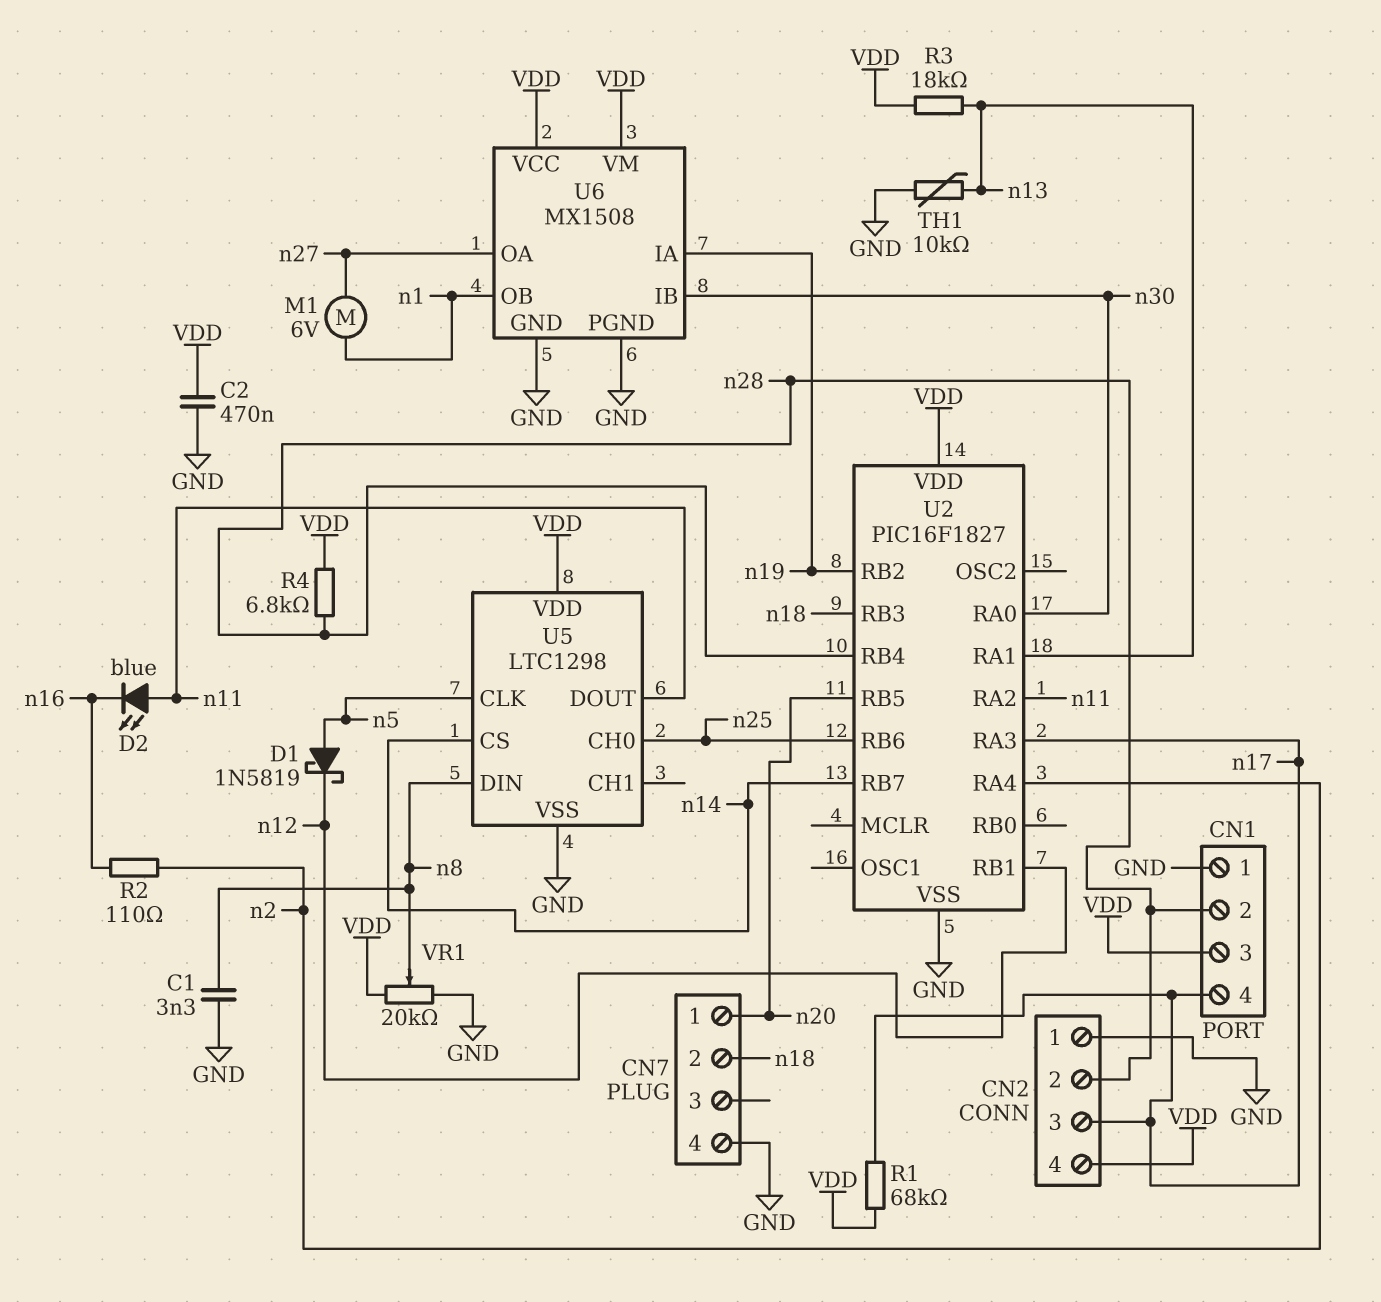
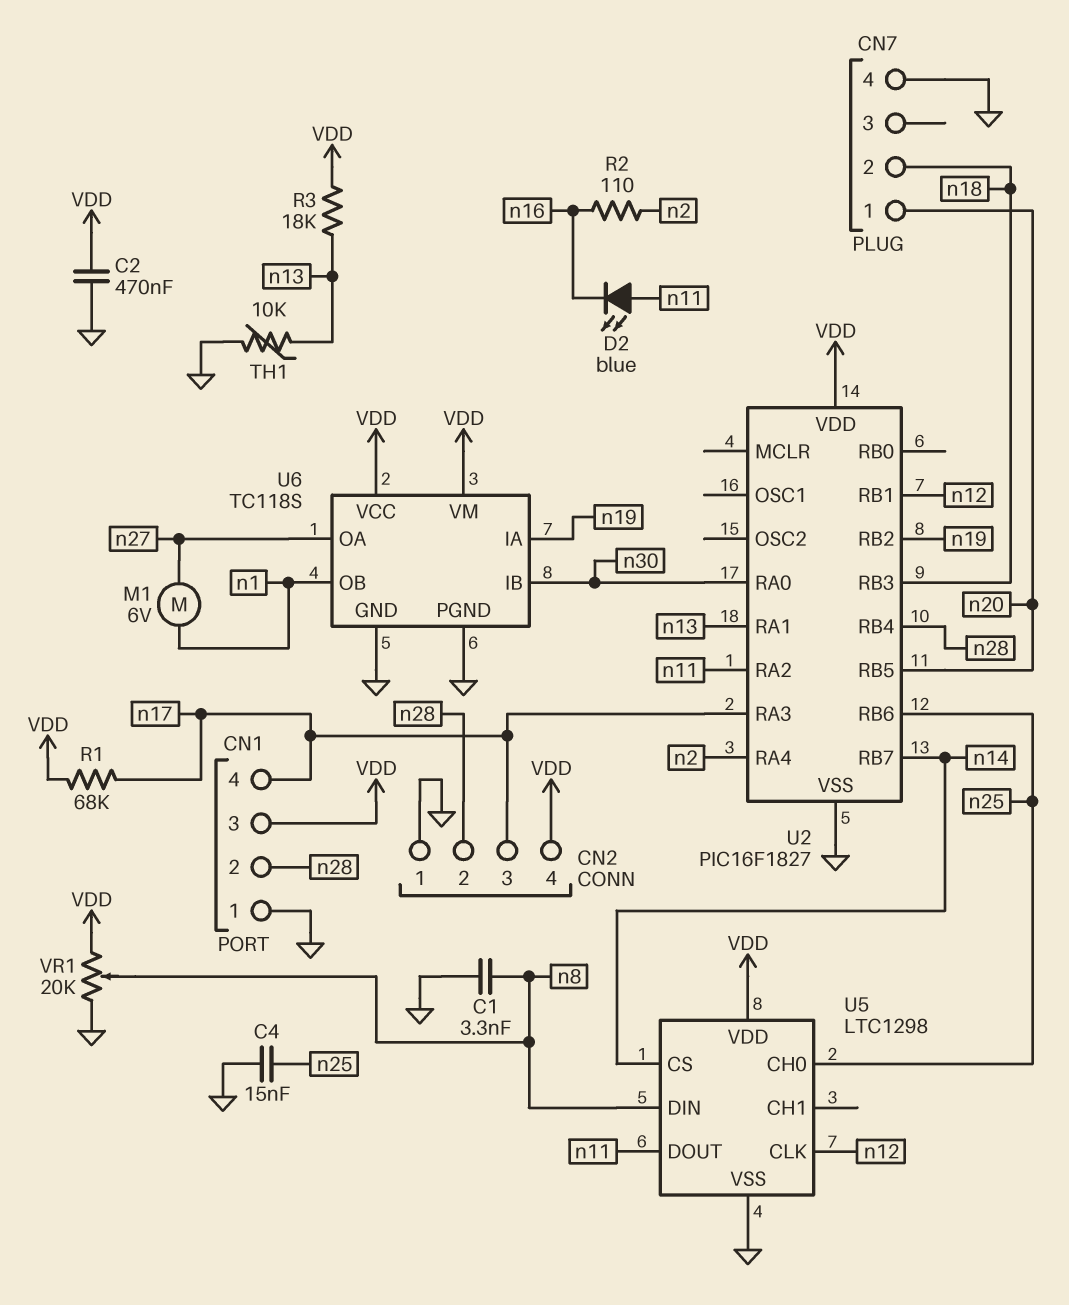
C4: none -> 15nF (GND, n25)
D1: schottky 1N5819 (A n5, K n12) -> none
R4: 6.8k (VDD, n28) -> none
U5 pin CLK: n5 -> n12
U6: MX1508 -> TC118S

